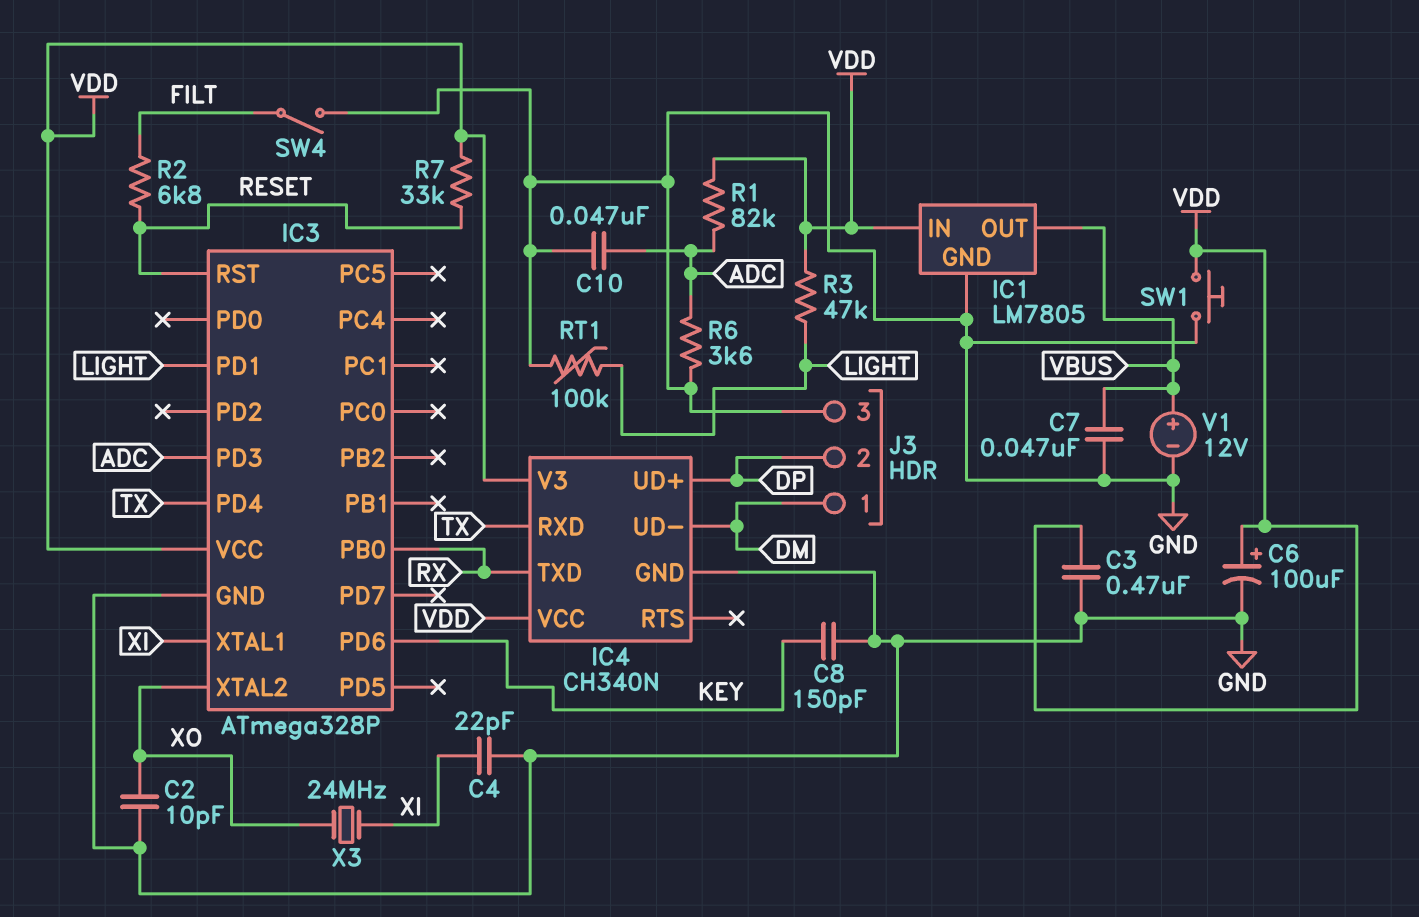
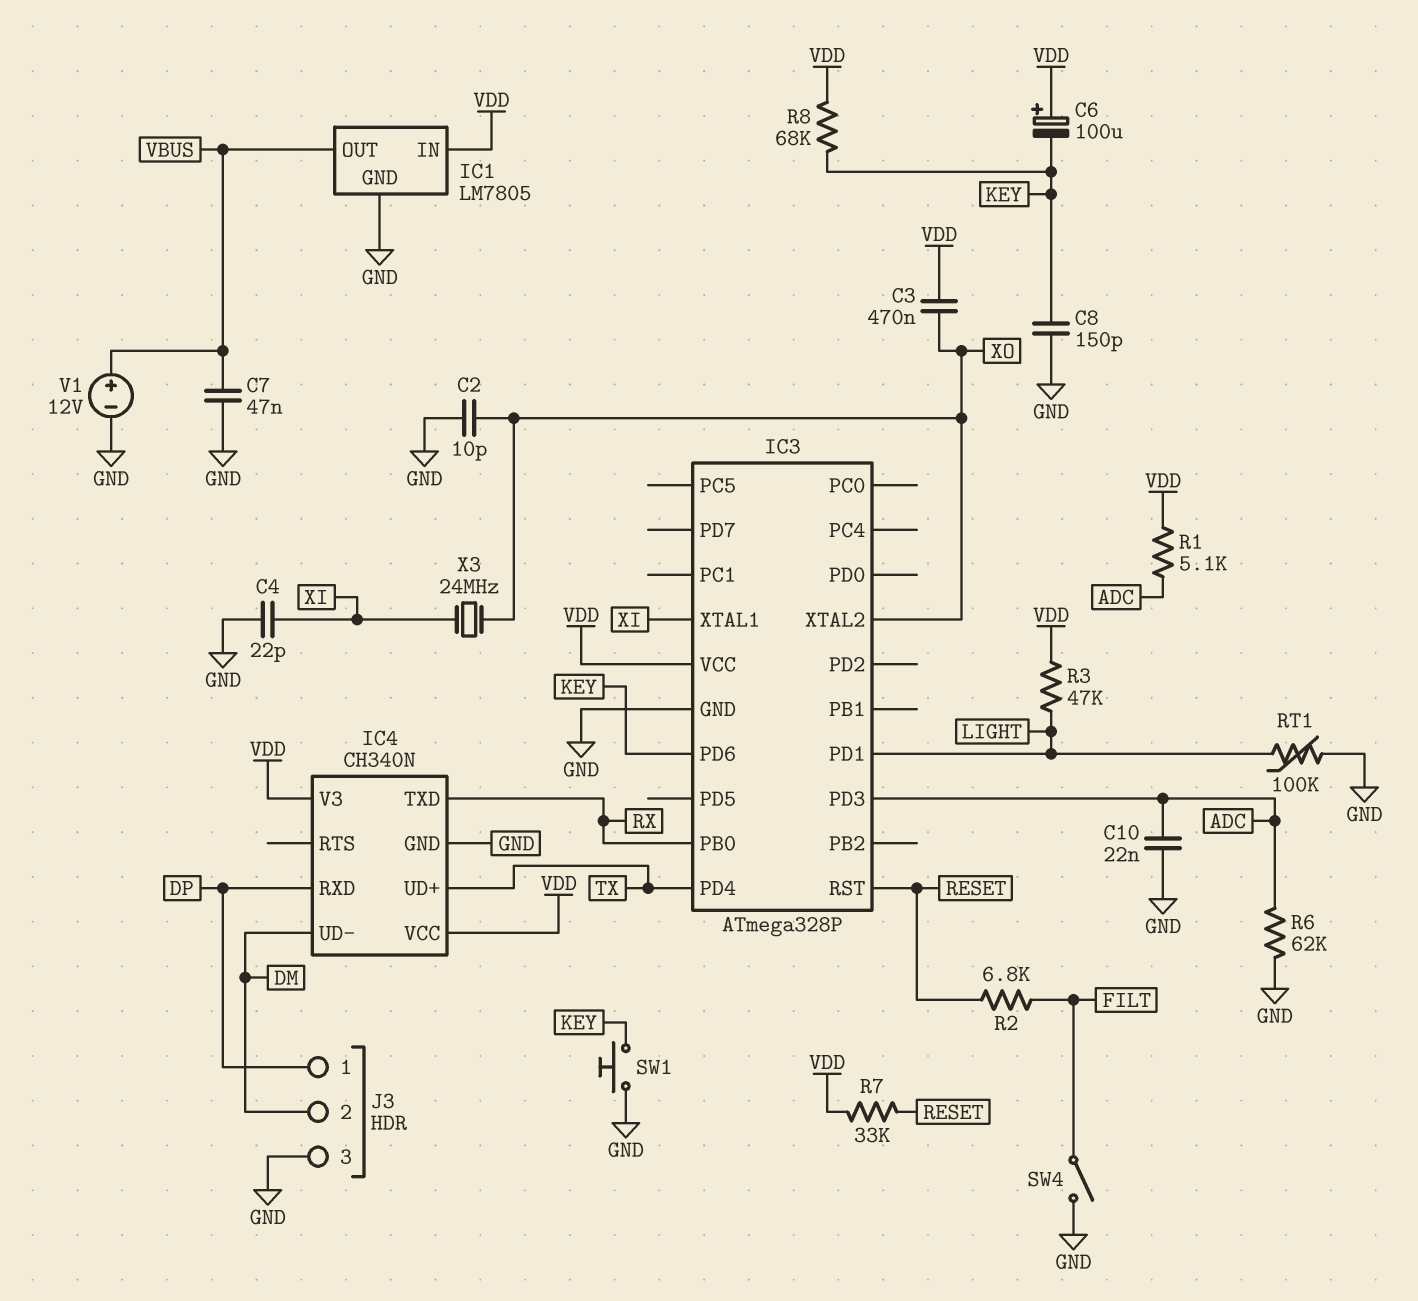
C3: 470nF (GND, VDD) -> 470nF (VDD, XO)
C6: 100uF (plus VDD, minus GND) -> 100uF (plus VDD, minus KEY)
C10: 47nF (ADC, GND) -> 22nF (ADC, GND)
IC4 pin RXD: TX -> DP
IC4 pin UD+: DP -> TX
J3 pin 1: DM -> DP
J3 pin 2: DP -> DM
R1: 82k (ADC, VDD) -> 5.1k (ADC, VDD)
R6: 3.6k (ADC, GND) -> 62k (ADC, GND)
R8: none -> 68k (KEY, VDD)
SW1: button (GND, VDD) -> button (GND, KEY)

